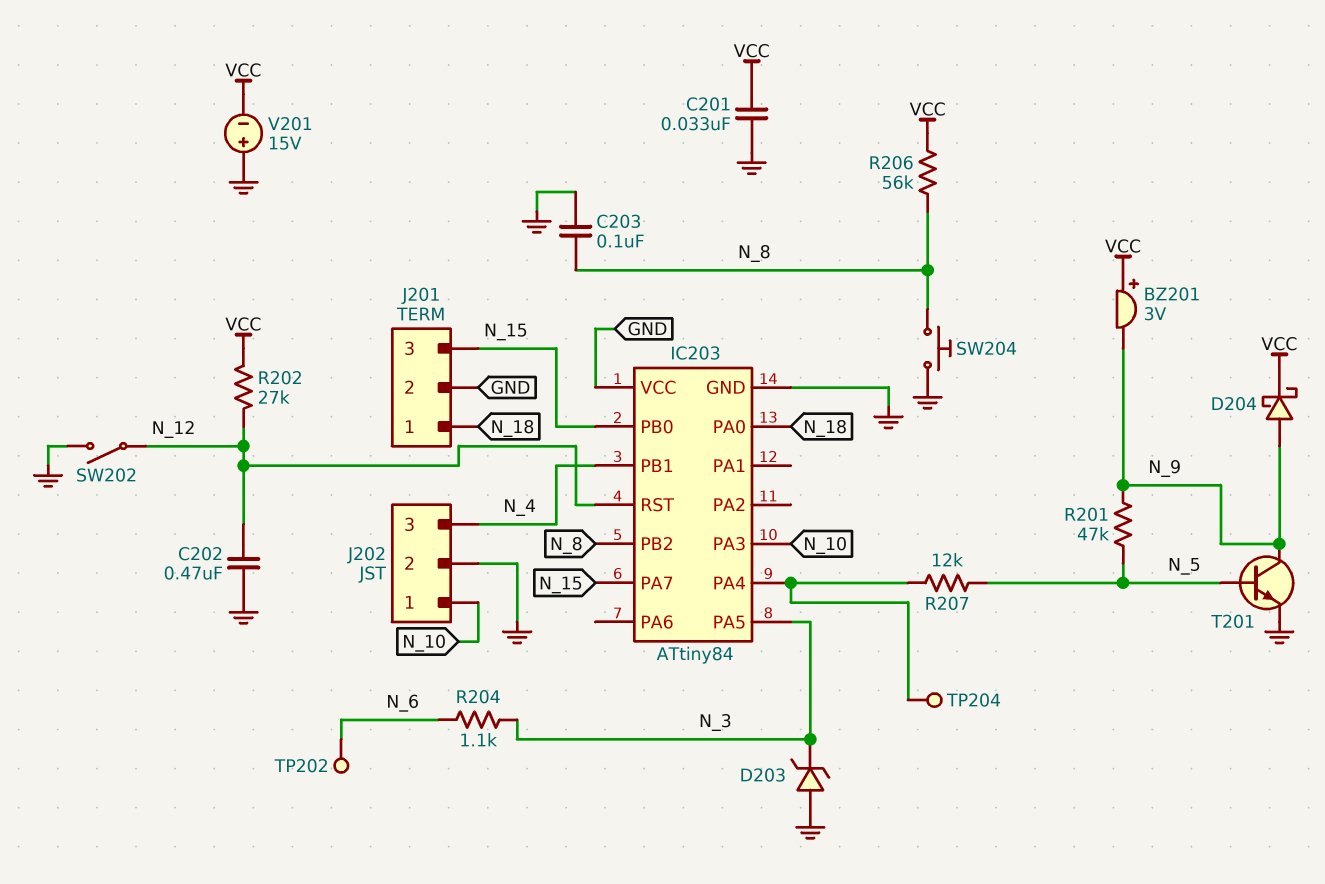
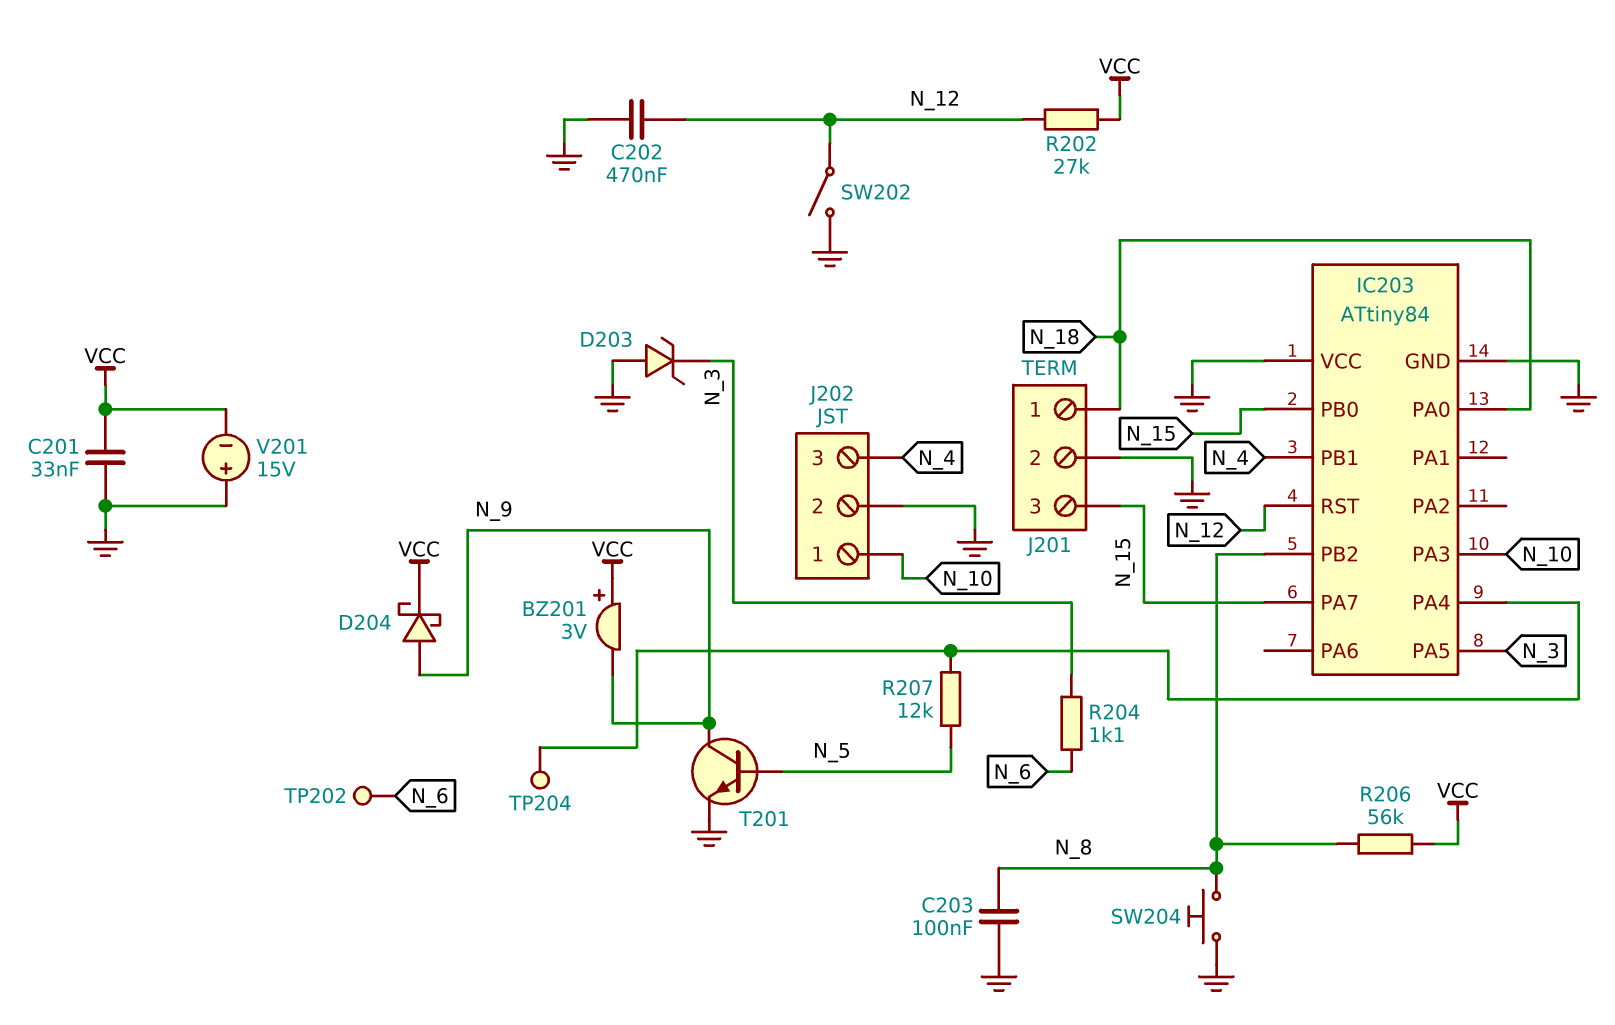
R201: 47k (N_5, N_9) -> none

